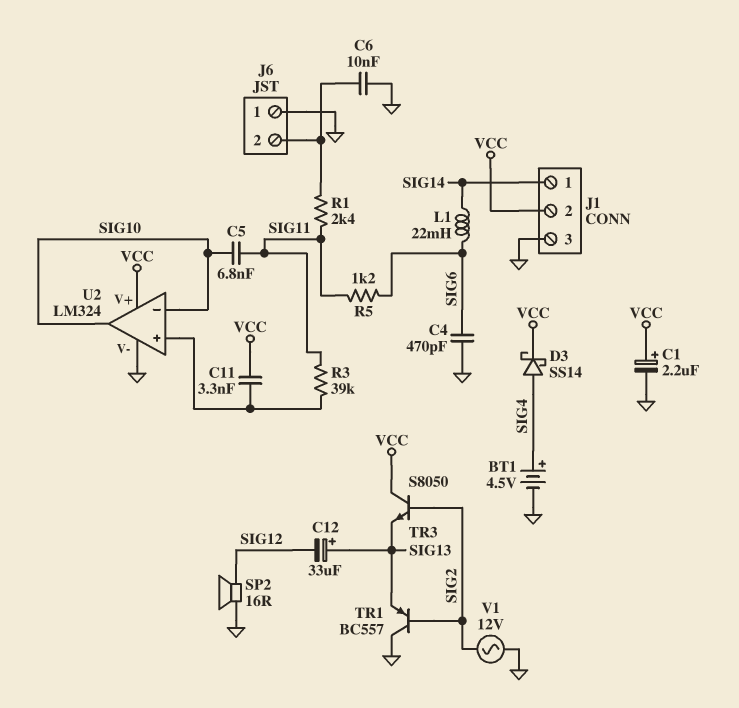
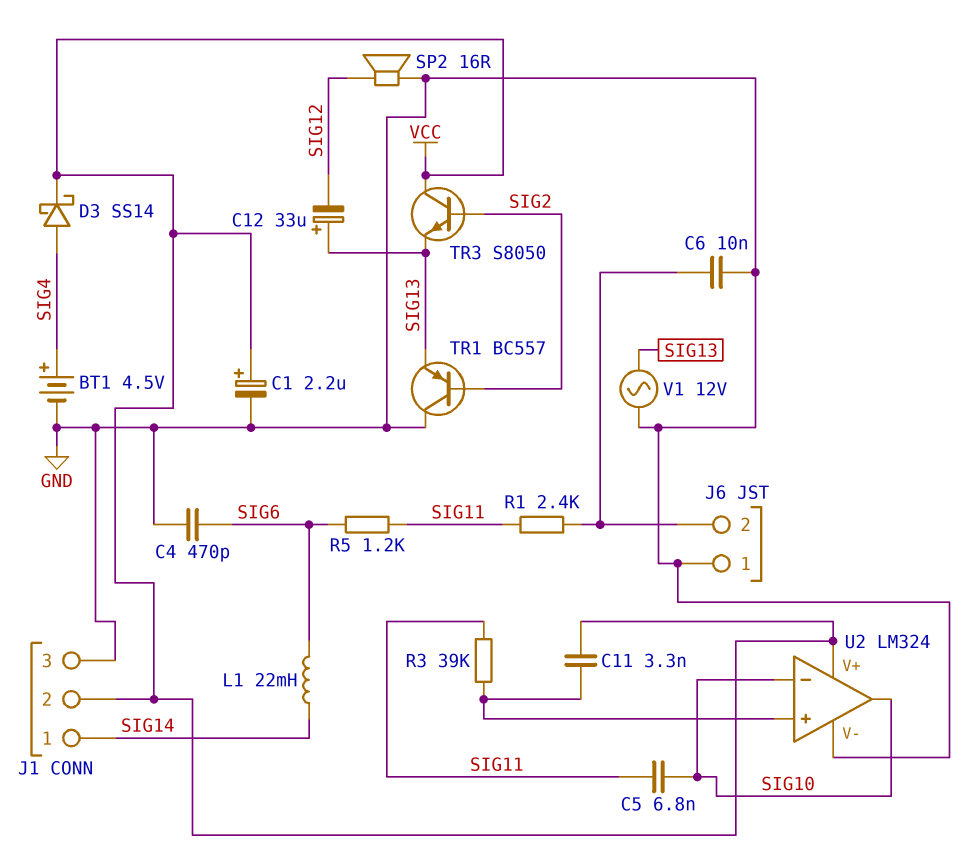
V1: AC 12V (GND, SIG2) -> AC 12V (GND, SIG13)

